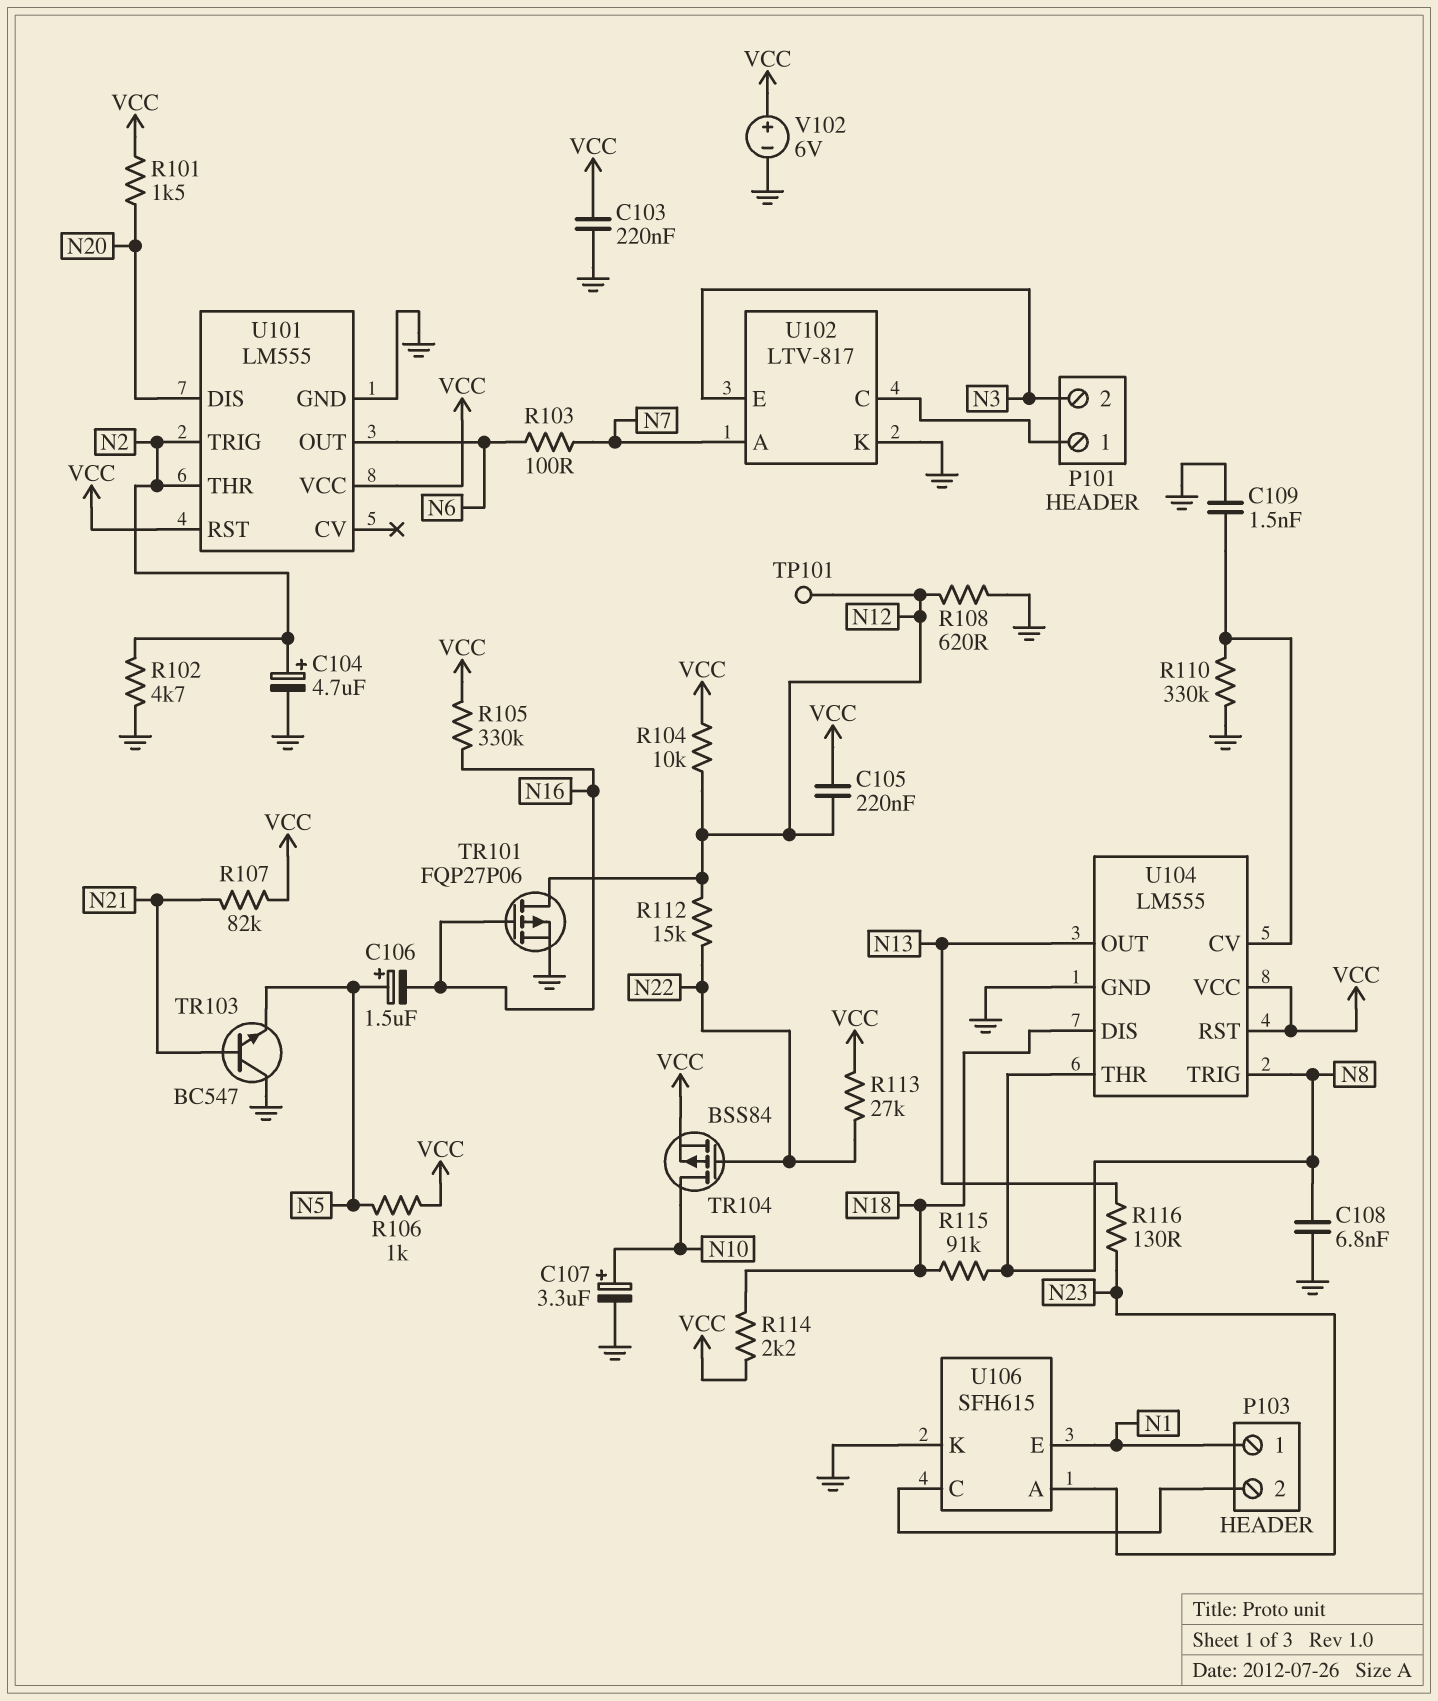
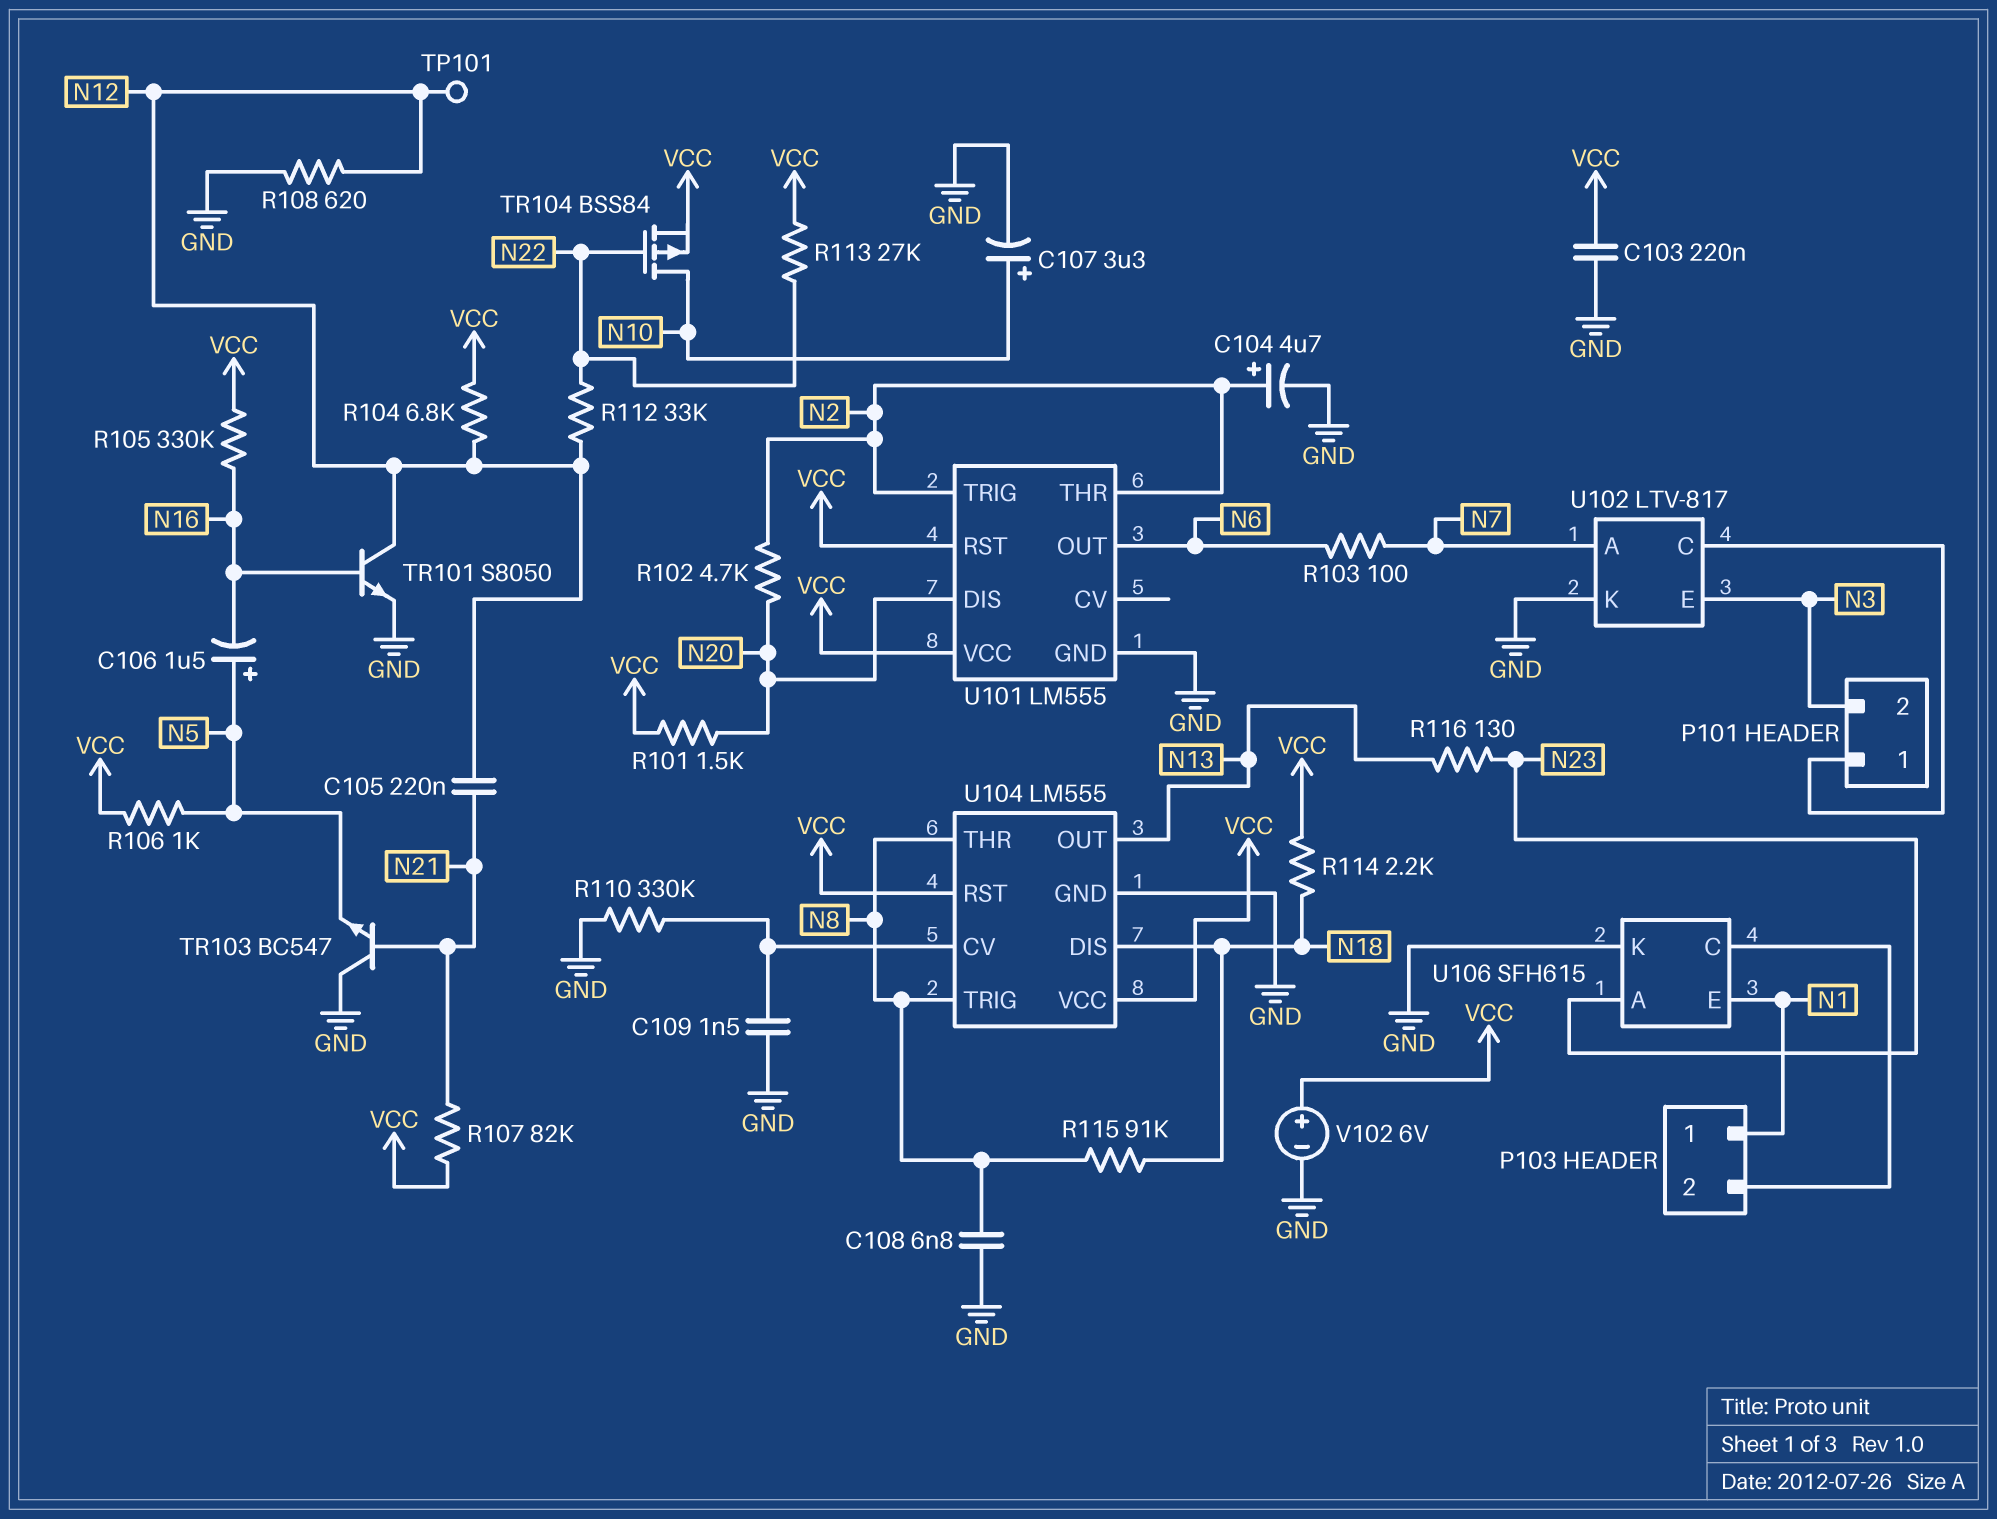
C105: 220nF (N12, VCC) -> 220nF (N12, N21)
R102: 4.7k (GND, N2) -> 4.7k (N2, N20)
R104: 10k (N12, VCC) -> 6.8k (N12, VCC)
R112: 15k (N12, N22) -> 33k (N12, N22)
TR101: PMOS FQP27P06 (G N16, D N12, S GND) -> NPN S8050 (B N16, C N12, E GND)

